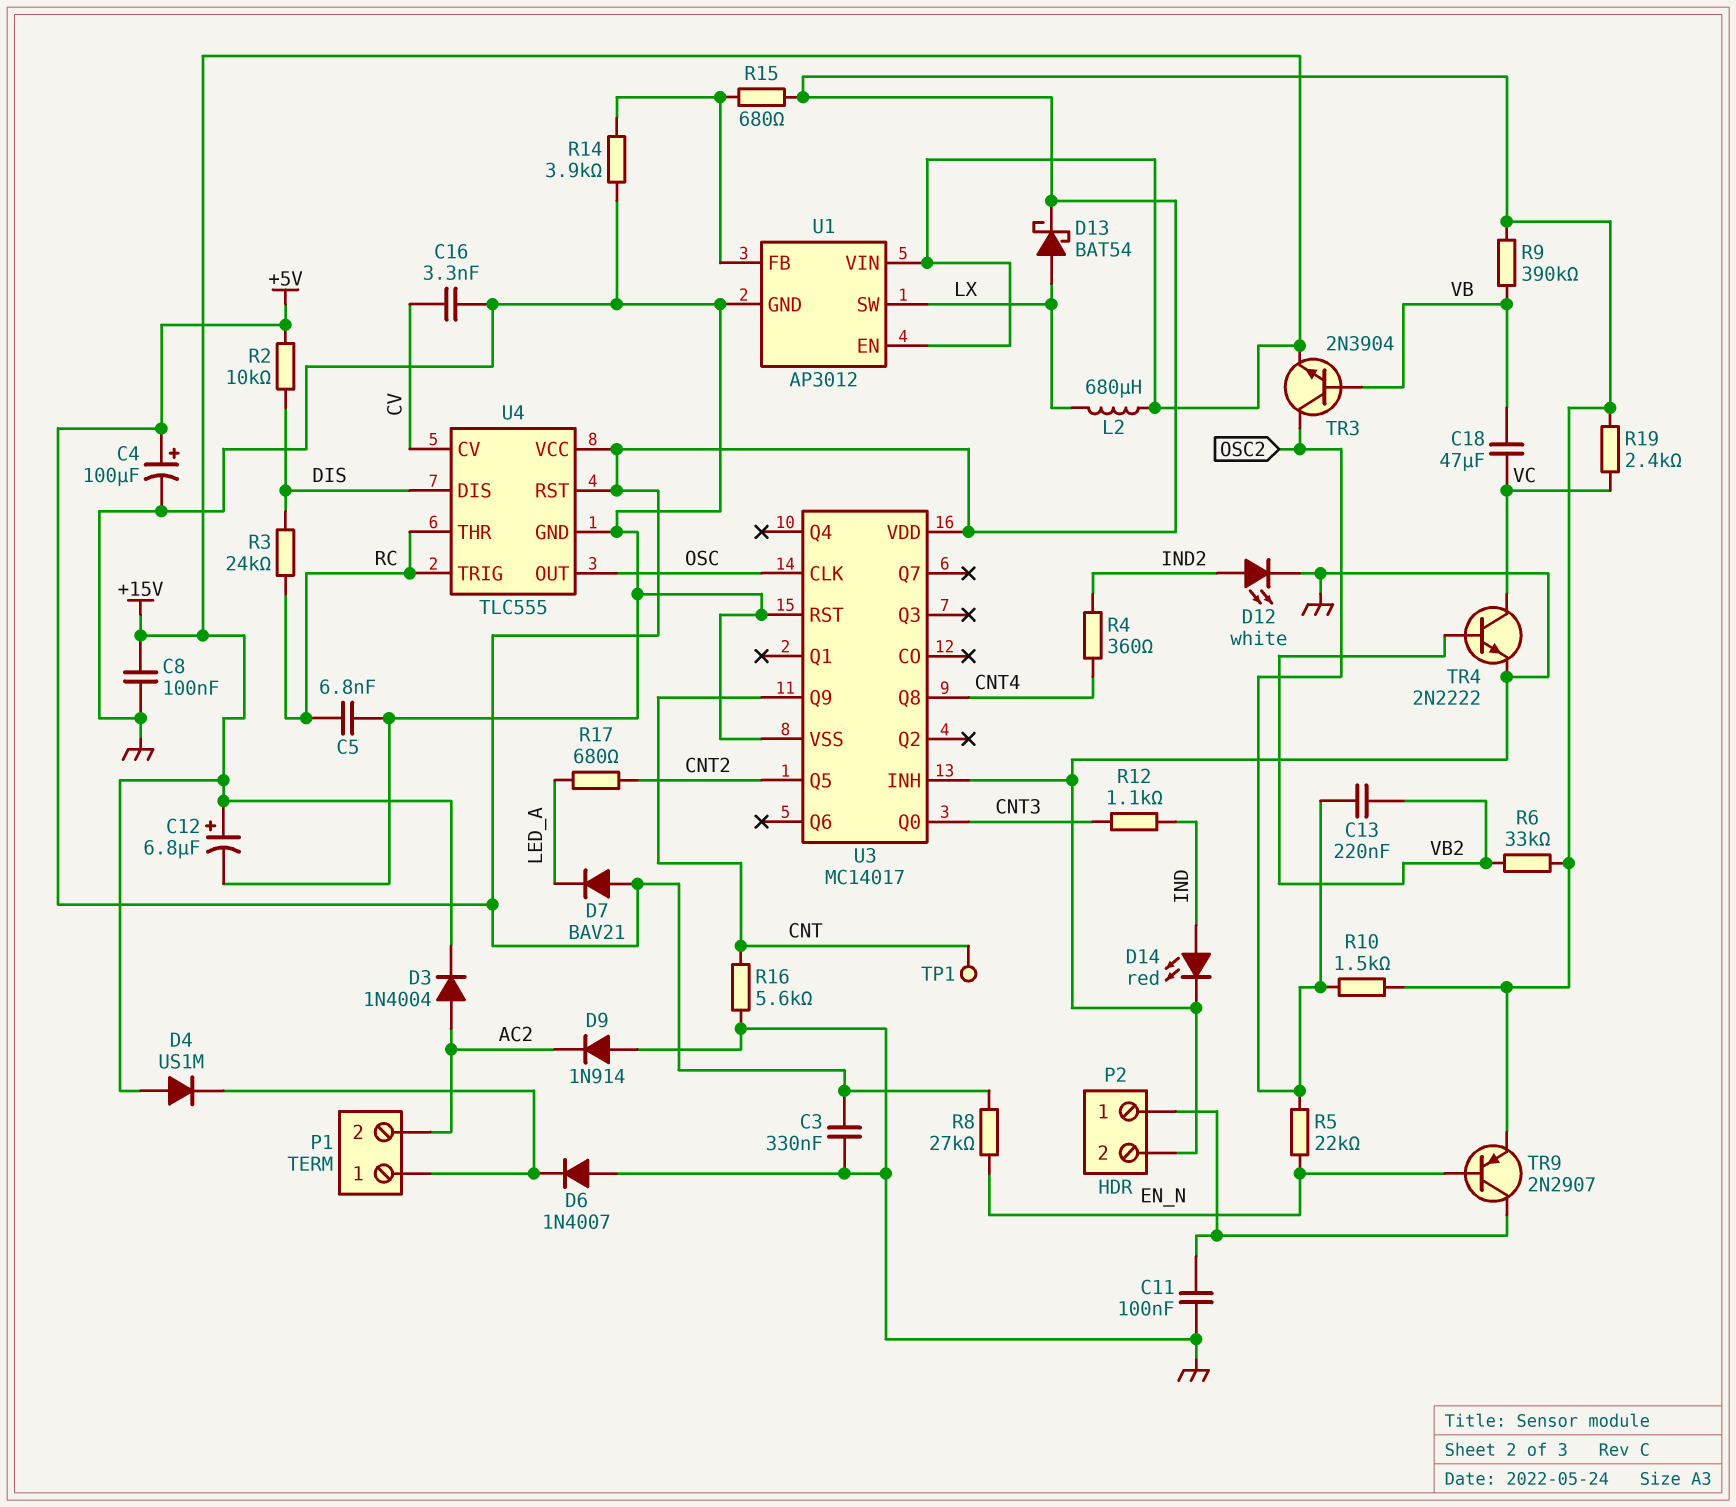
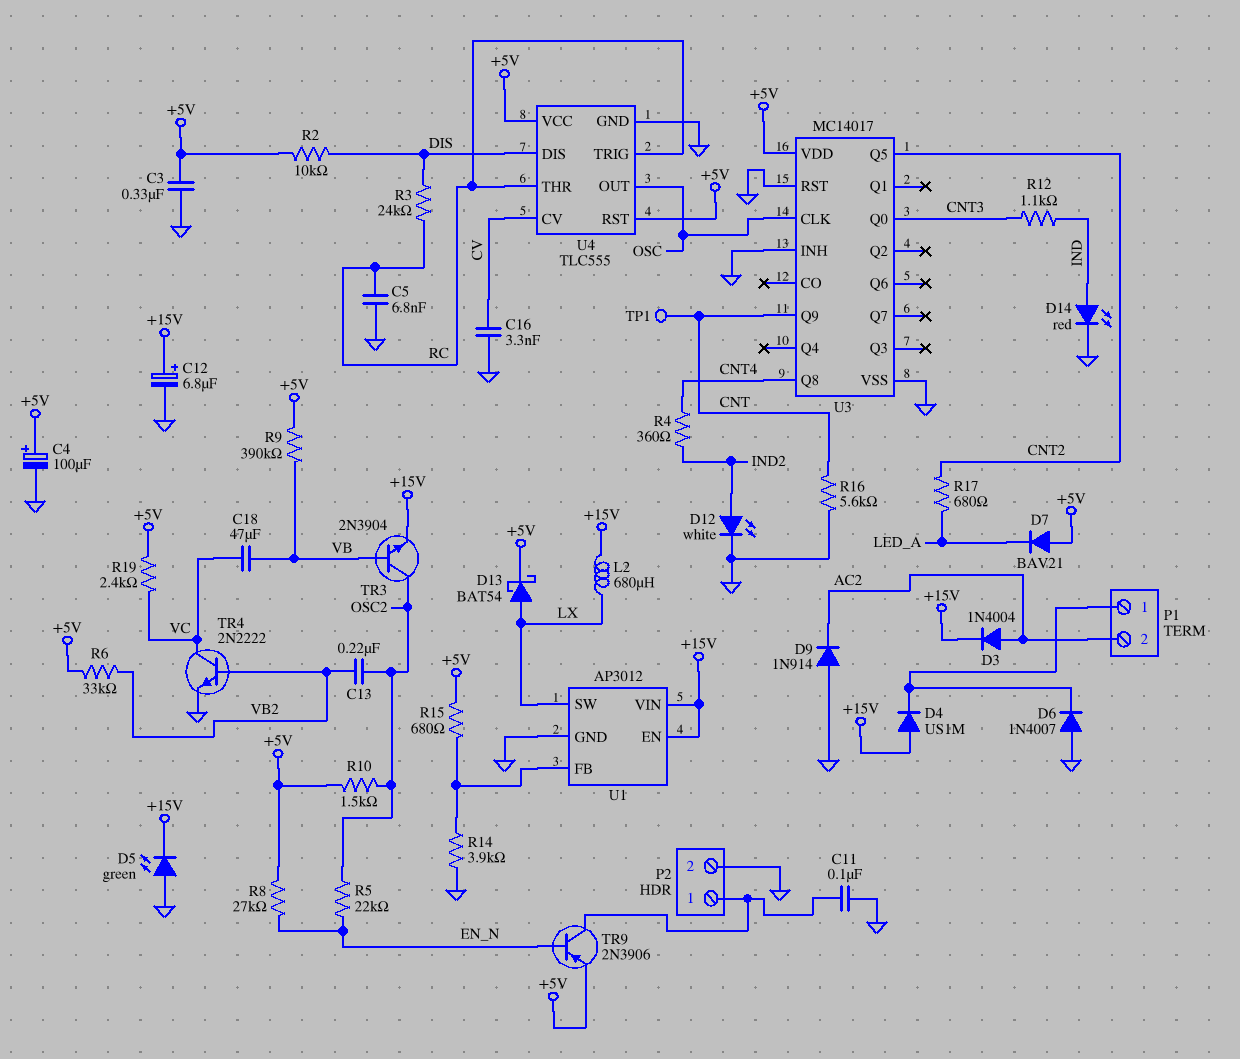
C8: 100nF (+15V, GND) -> none
D5: none -> LED green (A GND, K +15V)
TR9: PNP 2N2907 (B EN_N, C P2/1, E +5V) -> PNP 2N3906 (B EN_N, C P2/1, E +5V)

